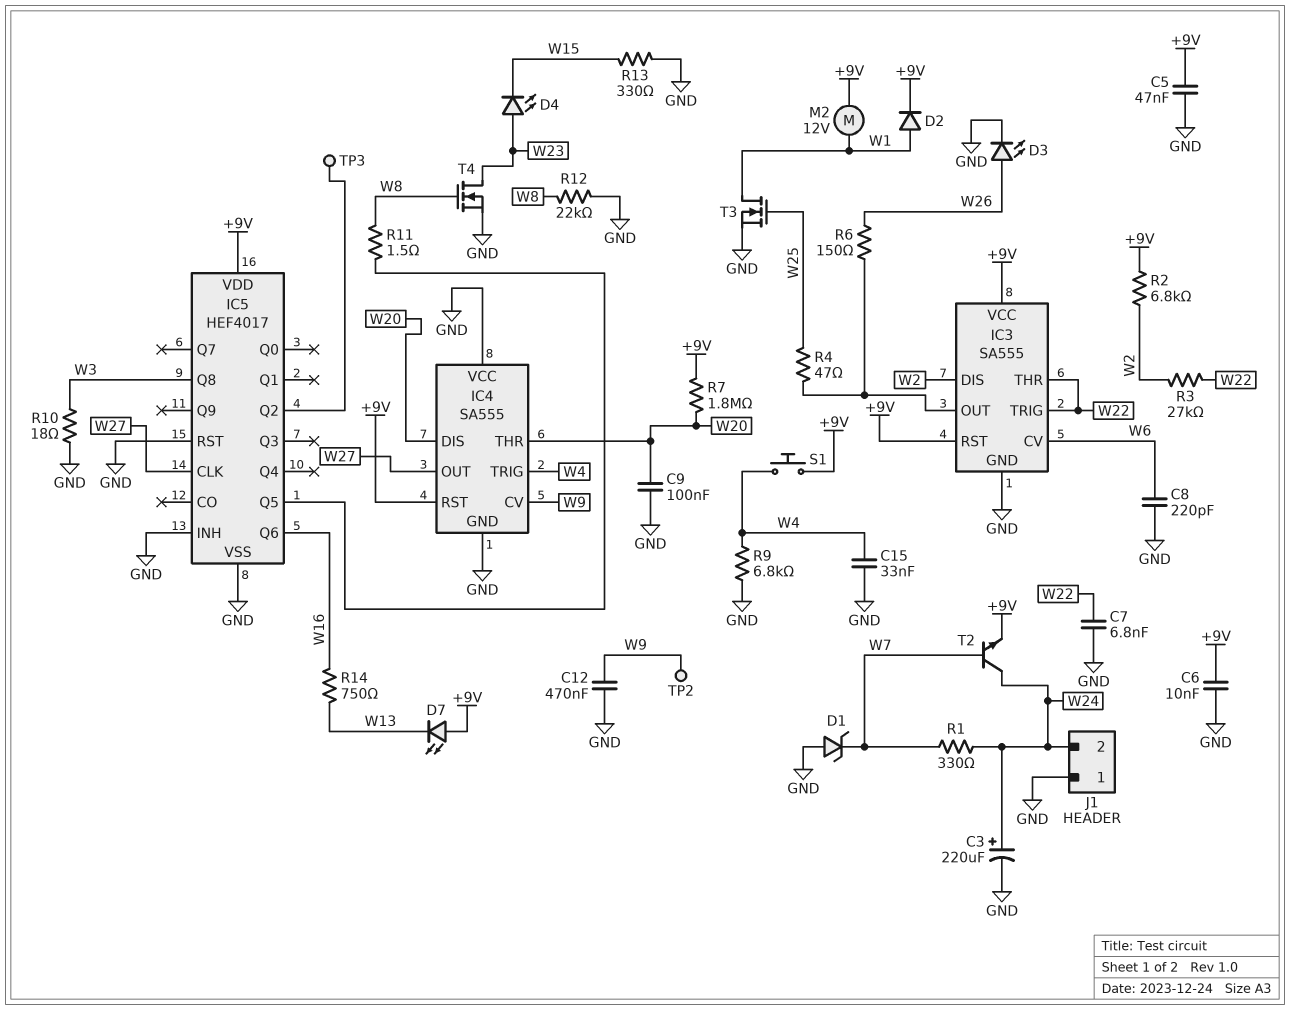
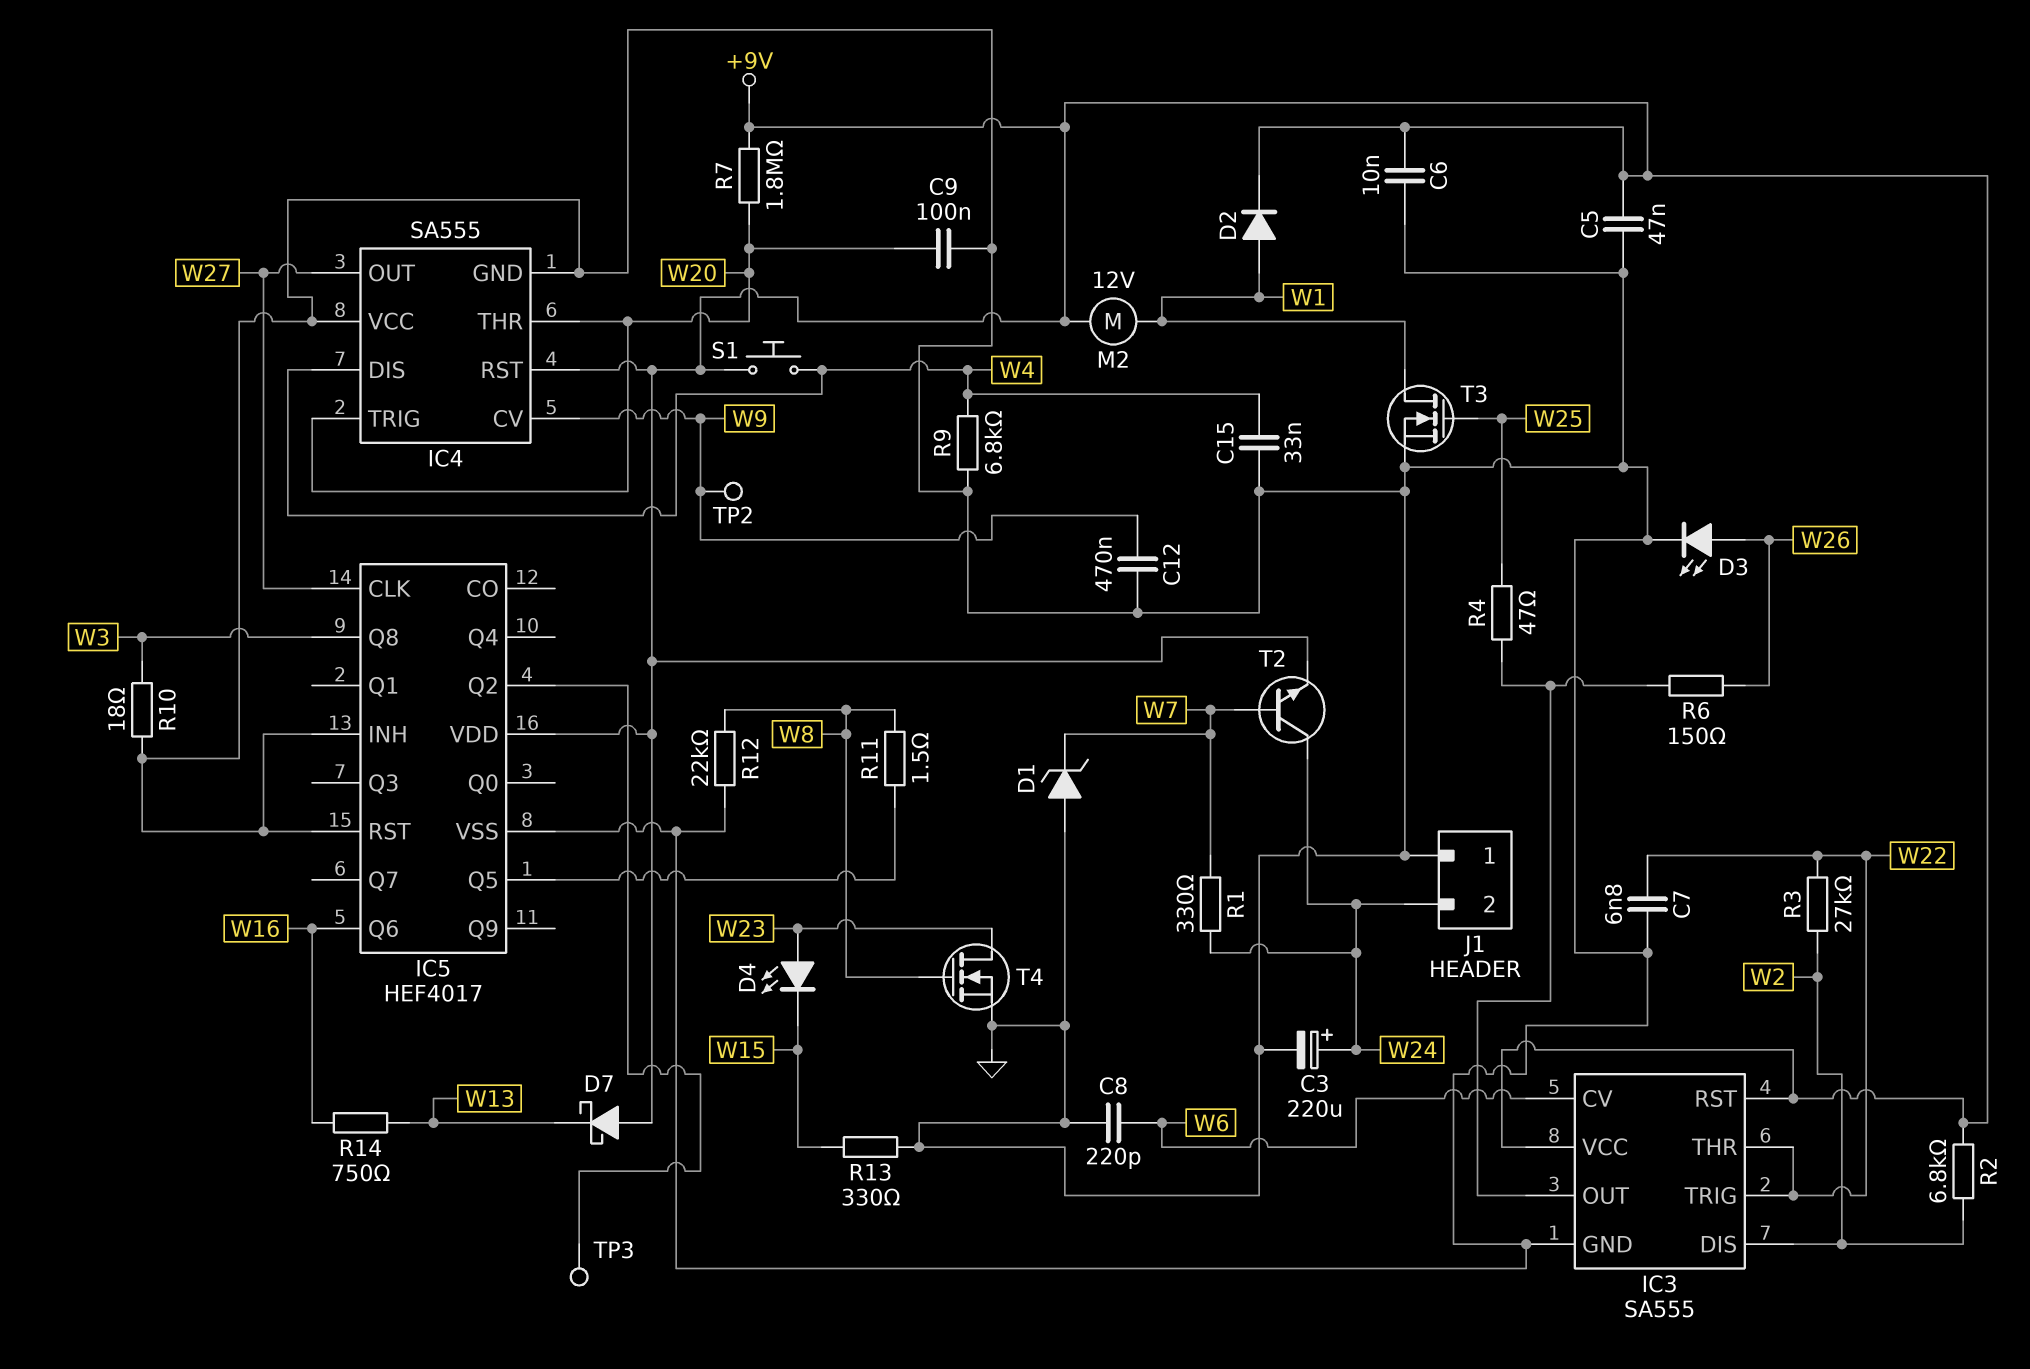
D7: LED (A +9V, K W13) -> schottky (A +9V, K W13)
IC4 pin DIS: W20 -> W4
IC4 pin TRIG: W4 -> W20

